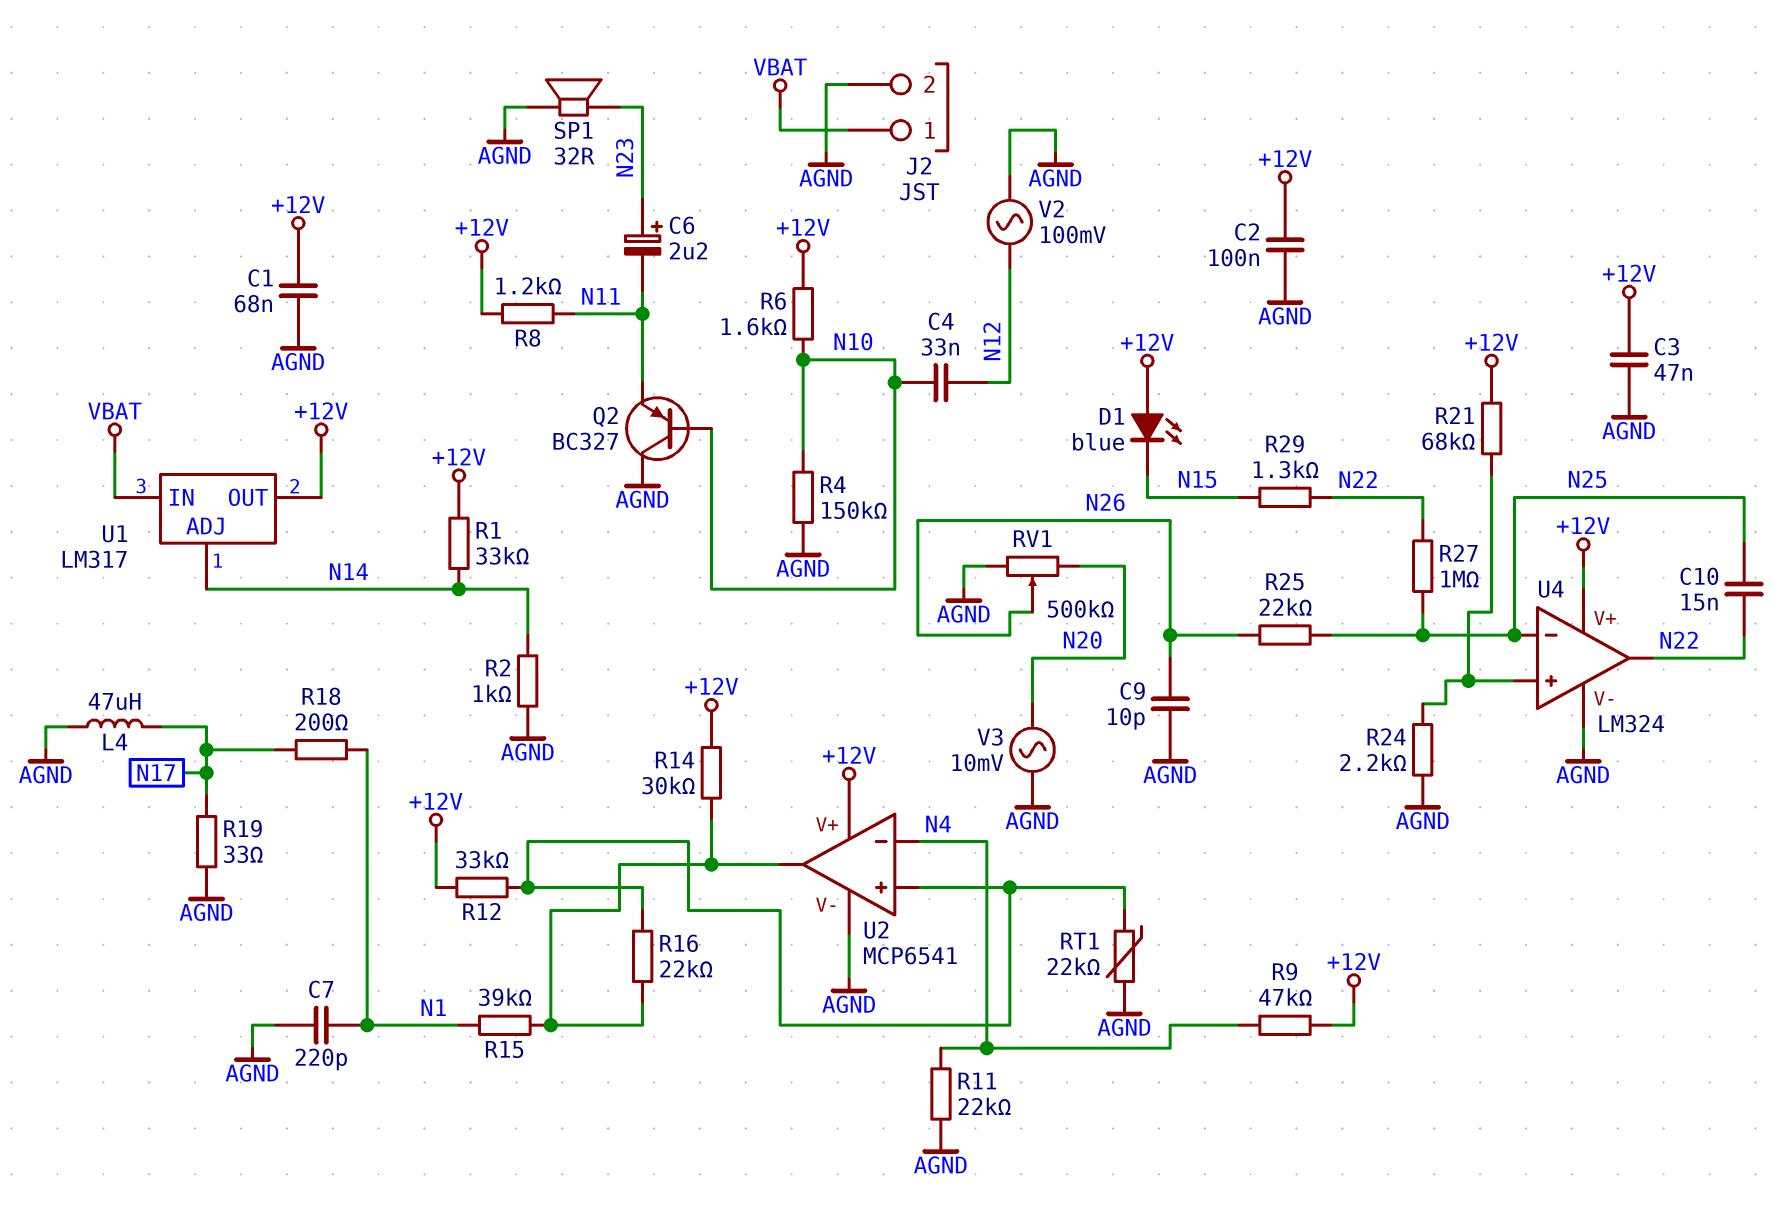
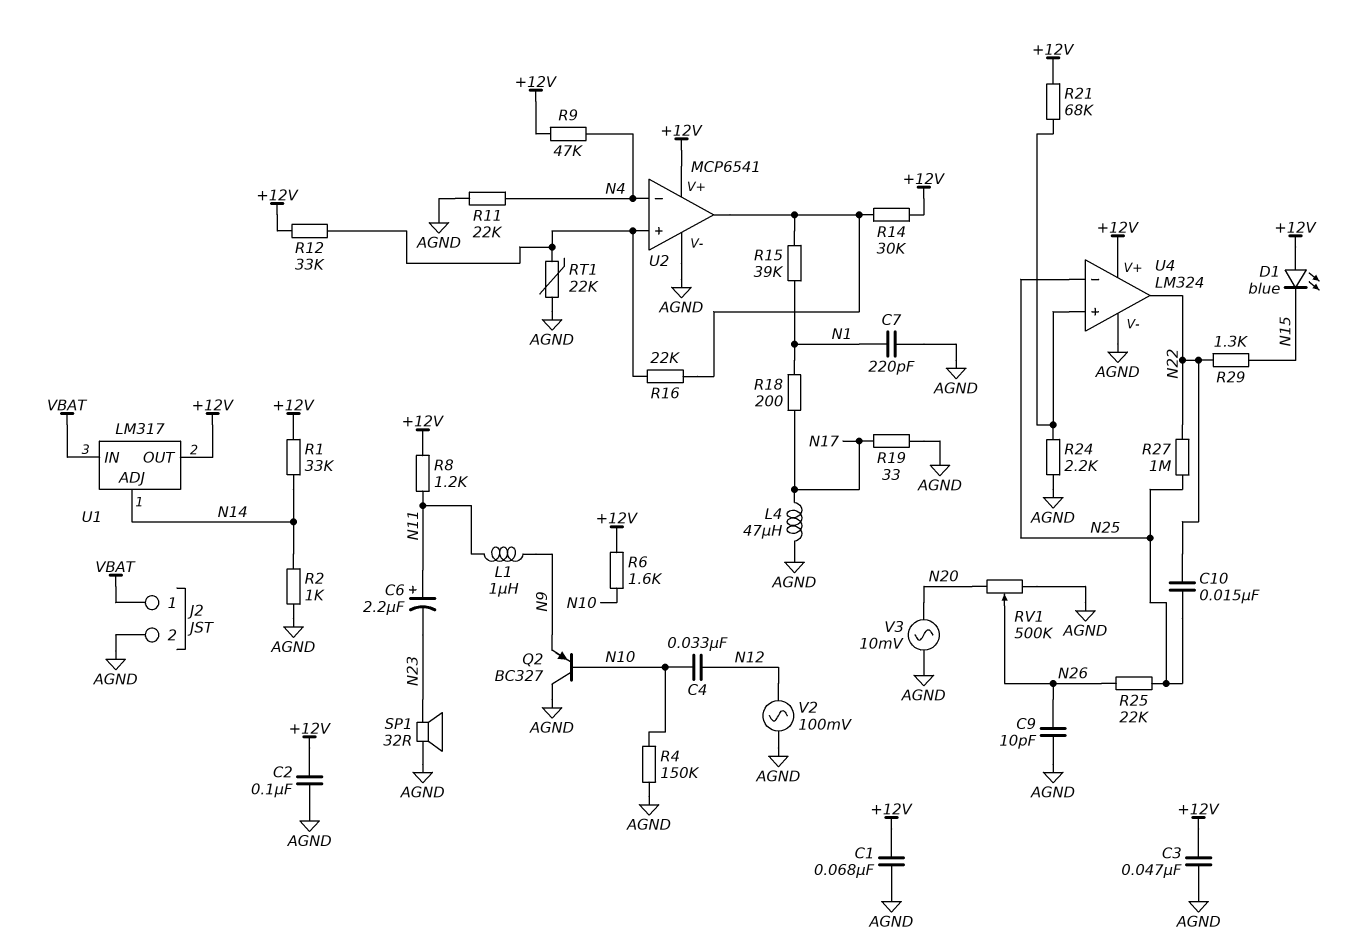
C6: 2.2uF (plus N23, minus N11) -> 2.2uF (plus N11, minus N23)
L1: none -> 1uH (N9, N11)
Q2: PNP BC327 (B N10, C AGND, E N11) -> PNP BC327 (B N10, C AGND, E N9)

